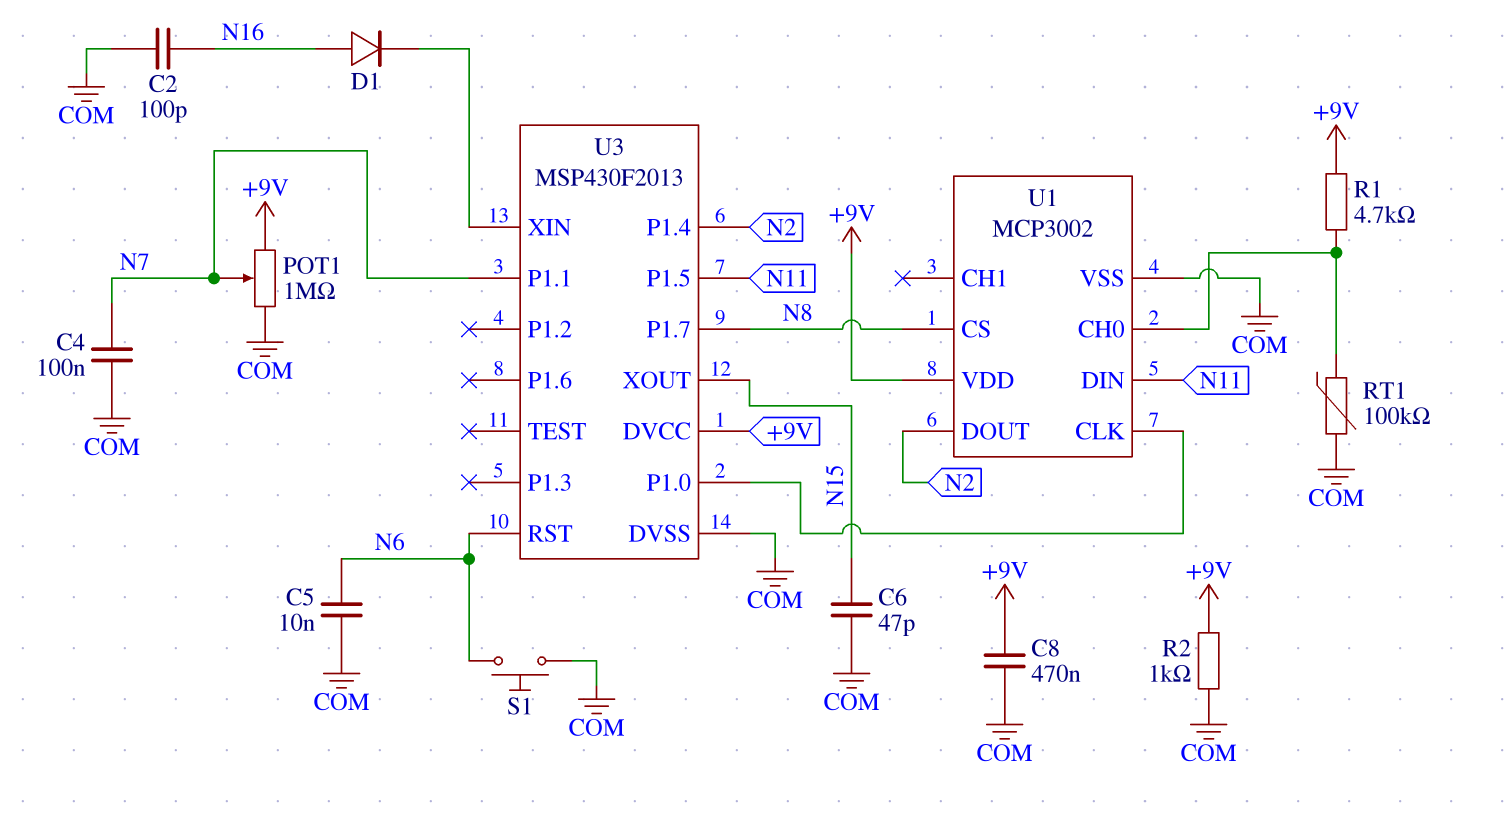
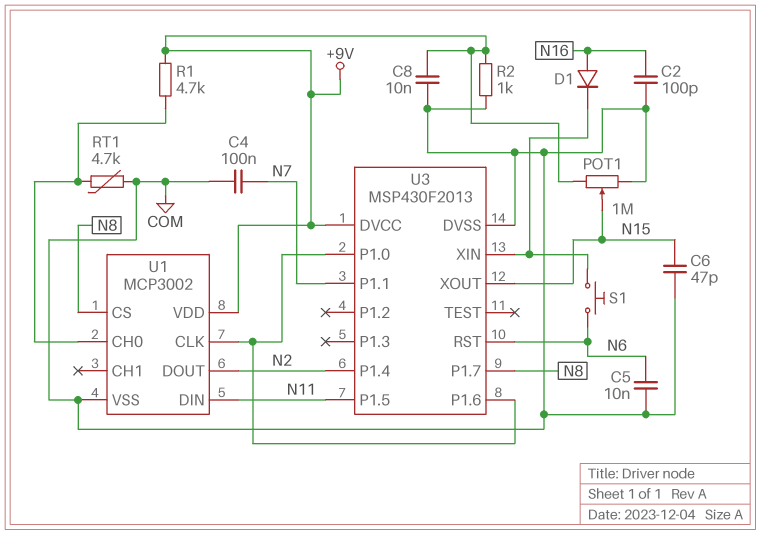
C8: 470nF (+9V, COM) -> 10nF (+9V, COM)
POT1: 1M (+9V, COM, wiper N7) -> 1M (+9V, COM, wiper N15)
RT1: 100k (COM, U1/CH0) -> 4.7k (COM, U1/CH0)
S1: button (COM, N6) -> button (N6, U3/XIN)
U3 pin P1.6: none -> U1/CLK

